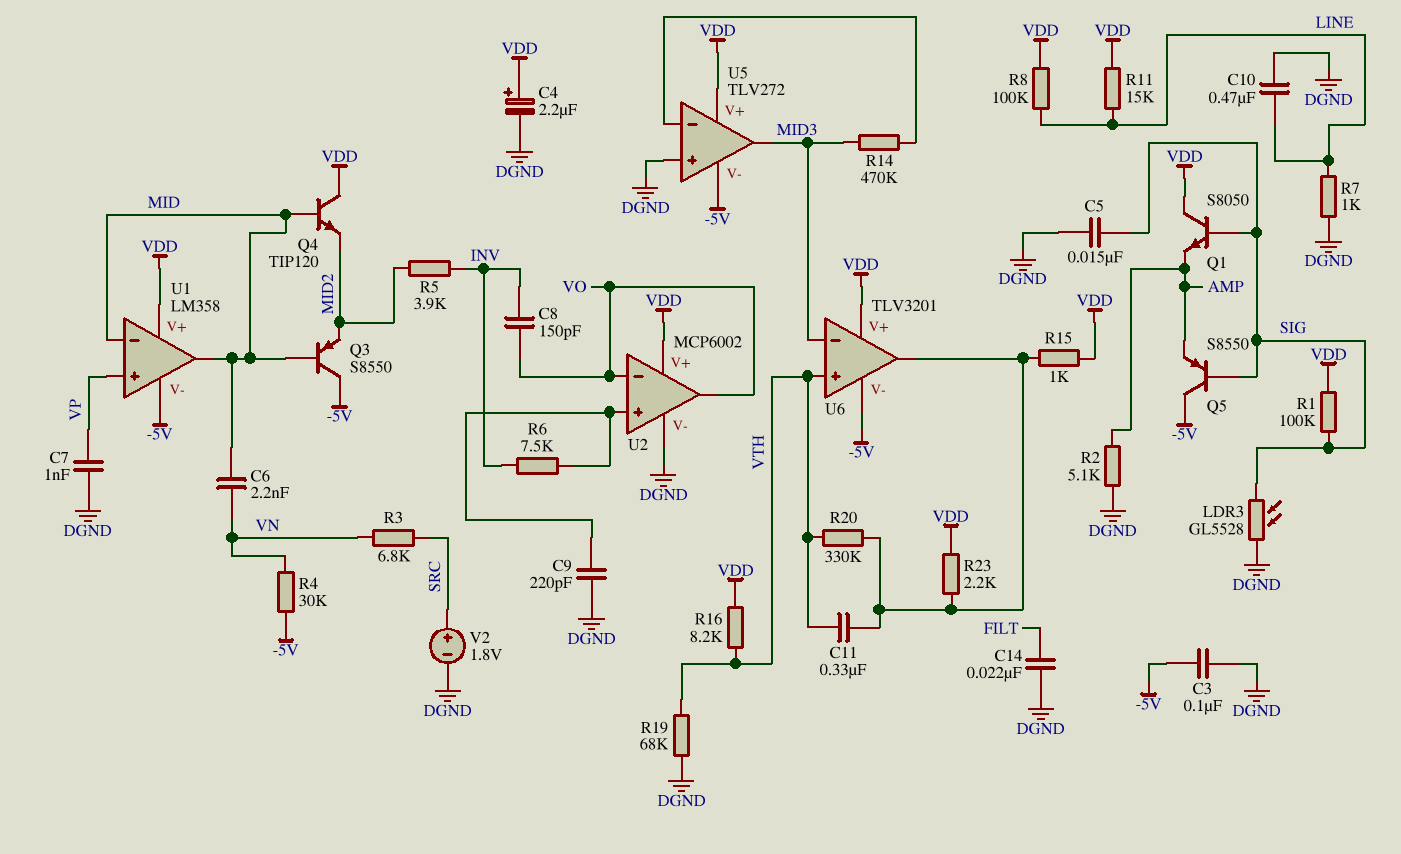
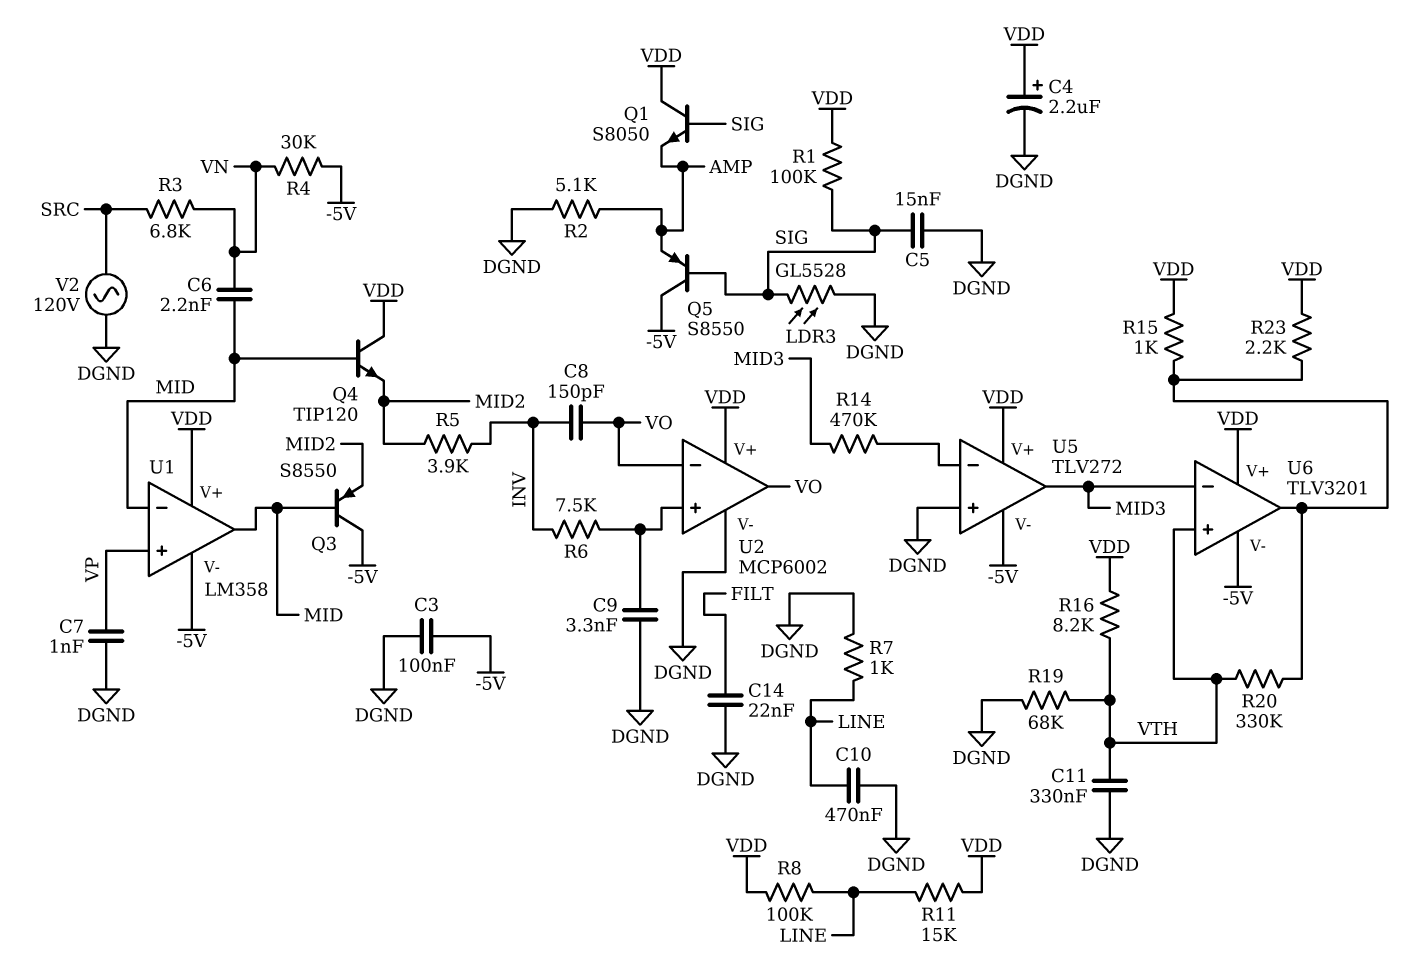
C9: 220pF (DGND, U2/in+) -> 3.3nF (DGND, U2/in+)
C11: 330nF (U6/out, VTH) -> 330nF (DGND, VTH)
V2: 1.8V (plus SRC, minus DGND) -> AC 120V (DGND, SRC)

